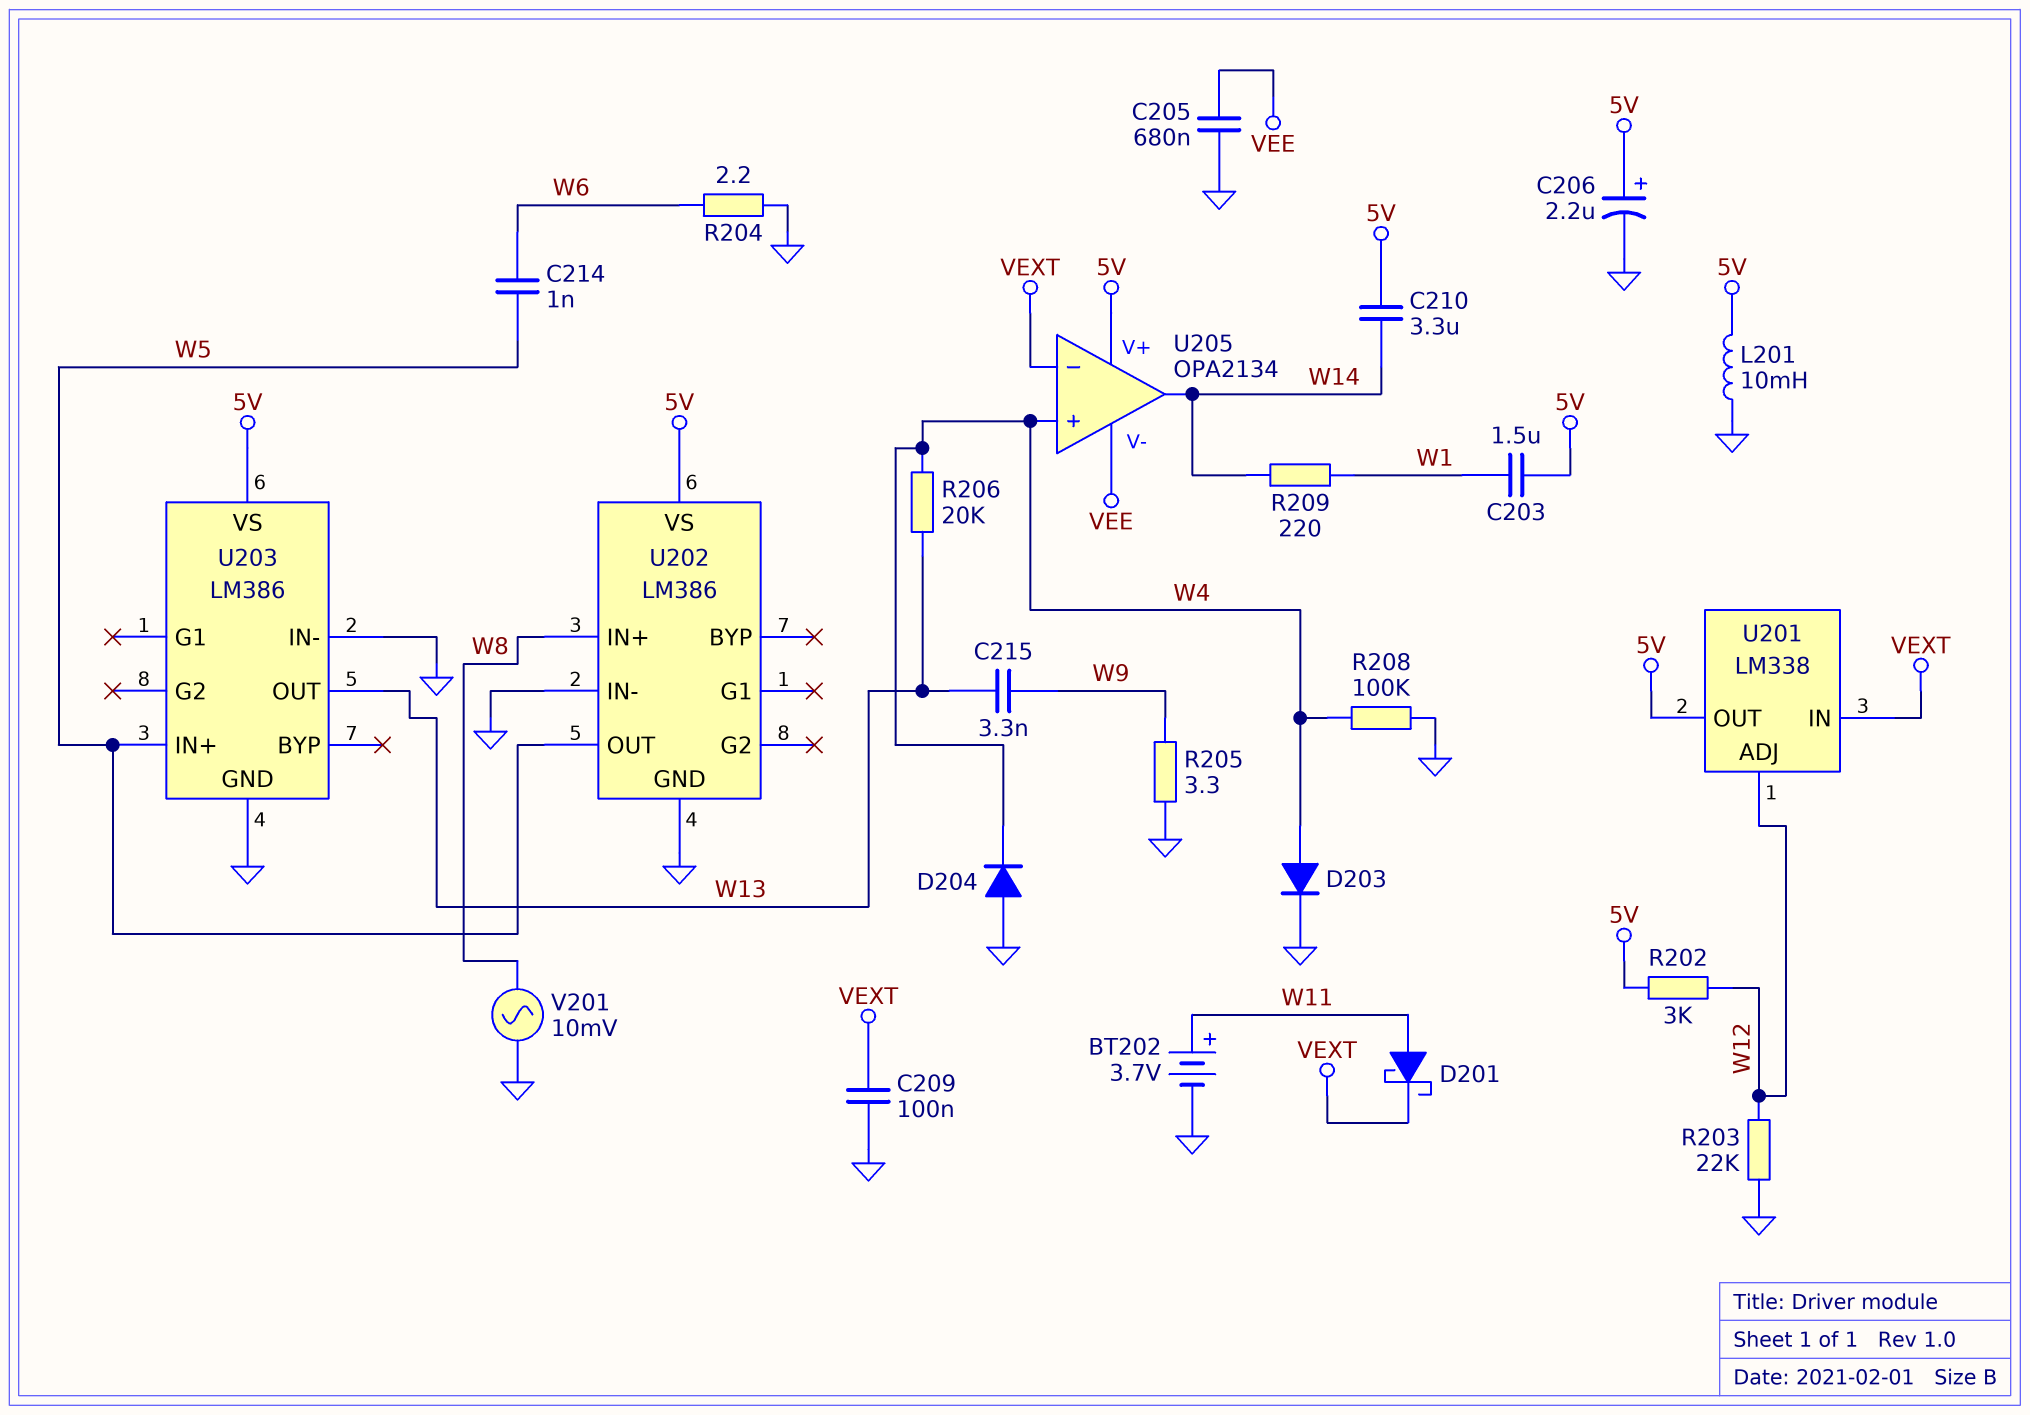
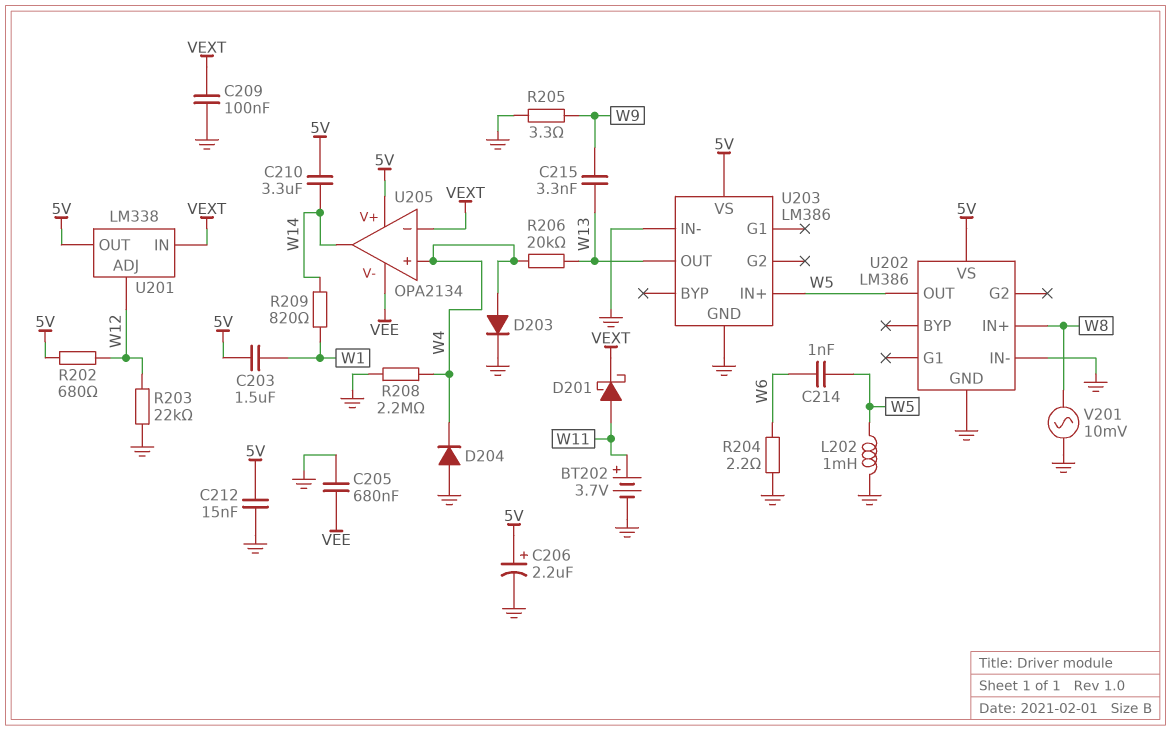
C212: none -> 15nF (5V, GND)
L201: 10mH (5V, GND) -> none
L202: none -> 1mH (GND, W5)
R202: 3k (5V, W12) -> 680 (5V, W12)
R208: 100k (GND, W4) -> 2.2M (GND, W4)
R209: 220 (W1, W14) -> 820 (W1, W14)

